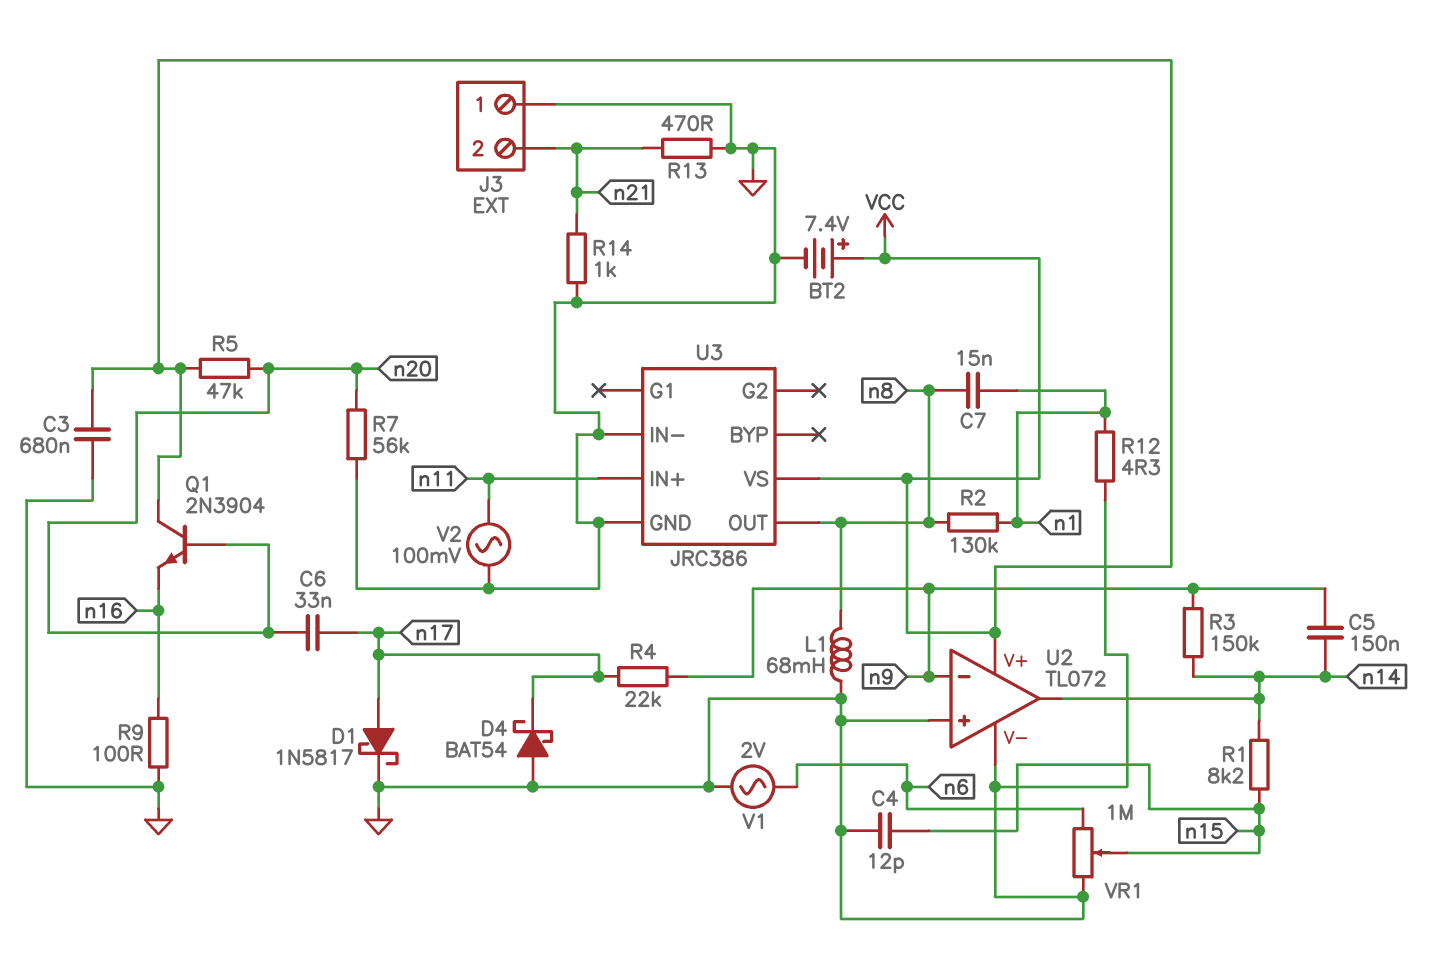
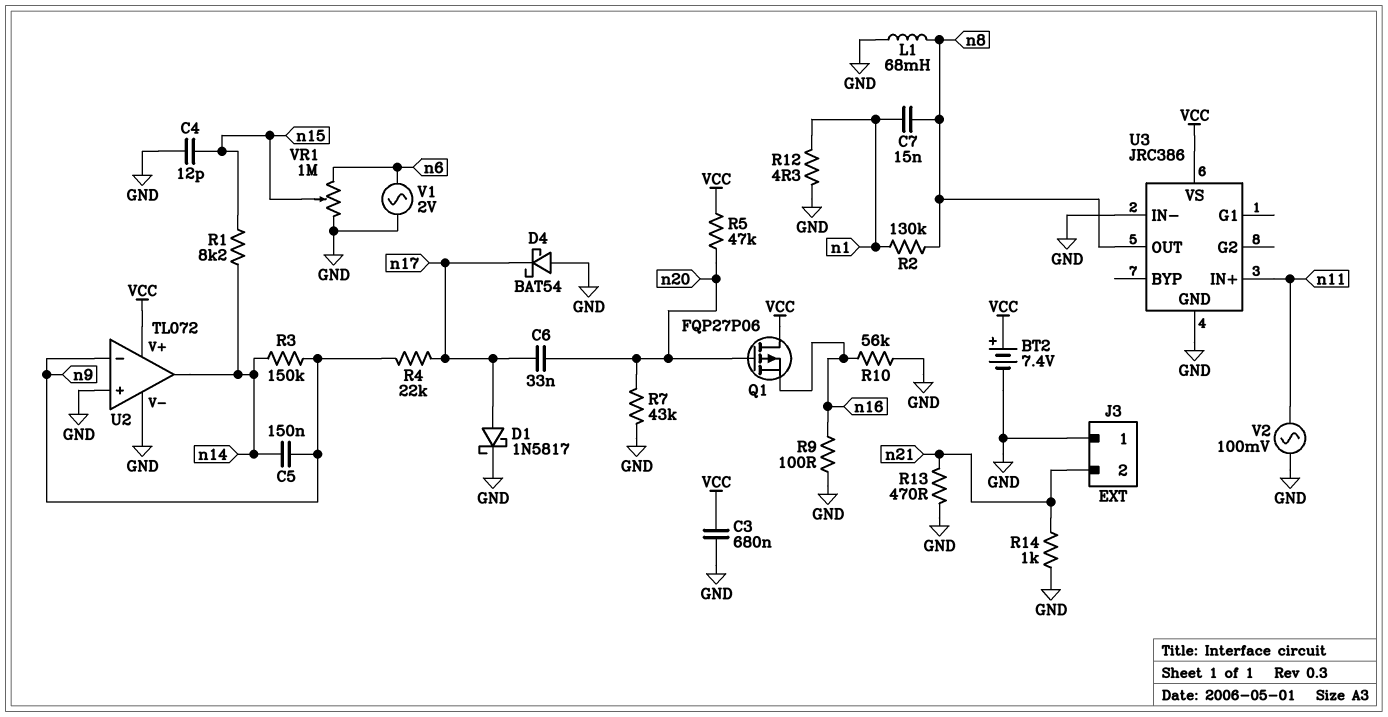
Q1: NPN 2N3904 (B n20, C VCC, E n16) -> PMOS FQP27P06 (G n20, D VCC, S n16)
R7: 56k (GND, n20) -> 43k (GND, n20)
R10: none -> 56k (GND, n16)

